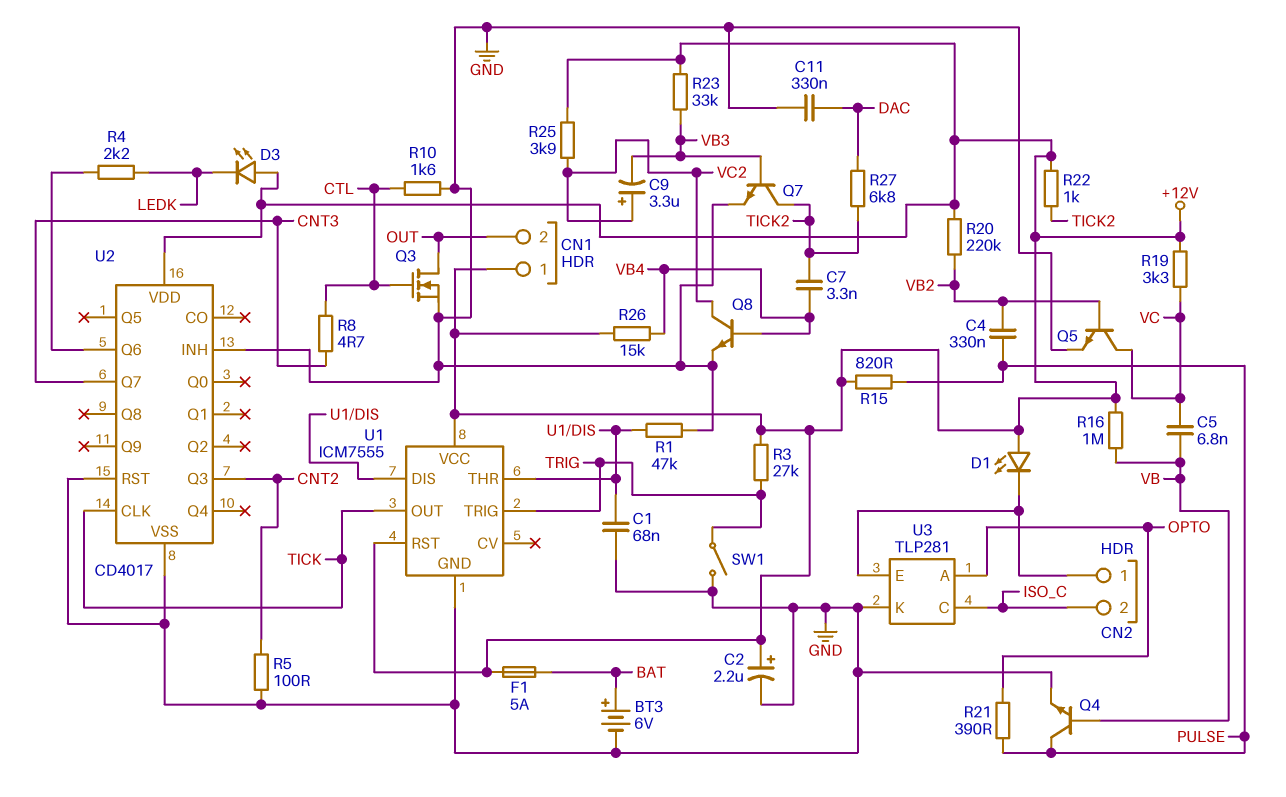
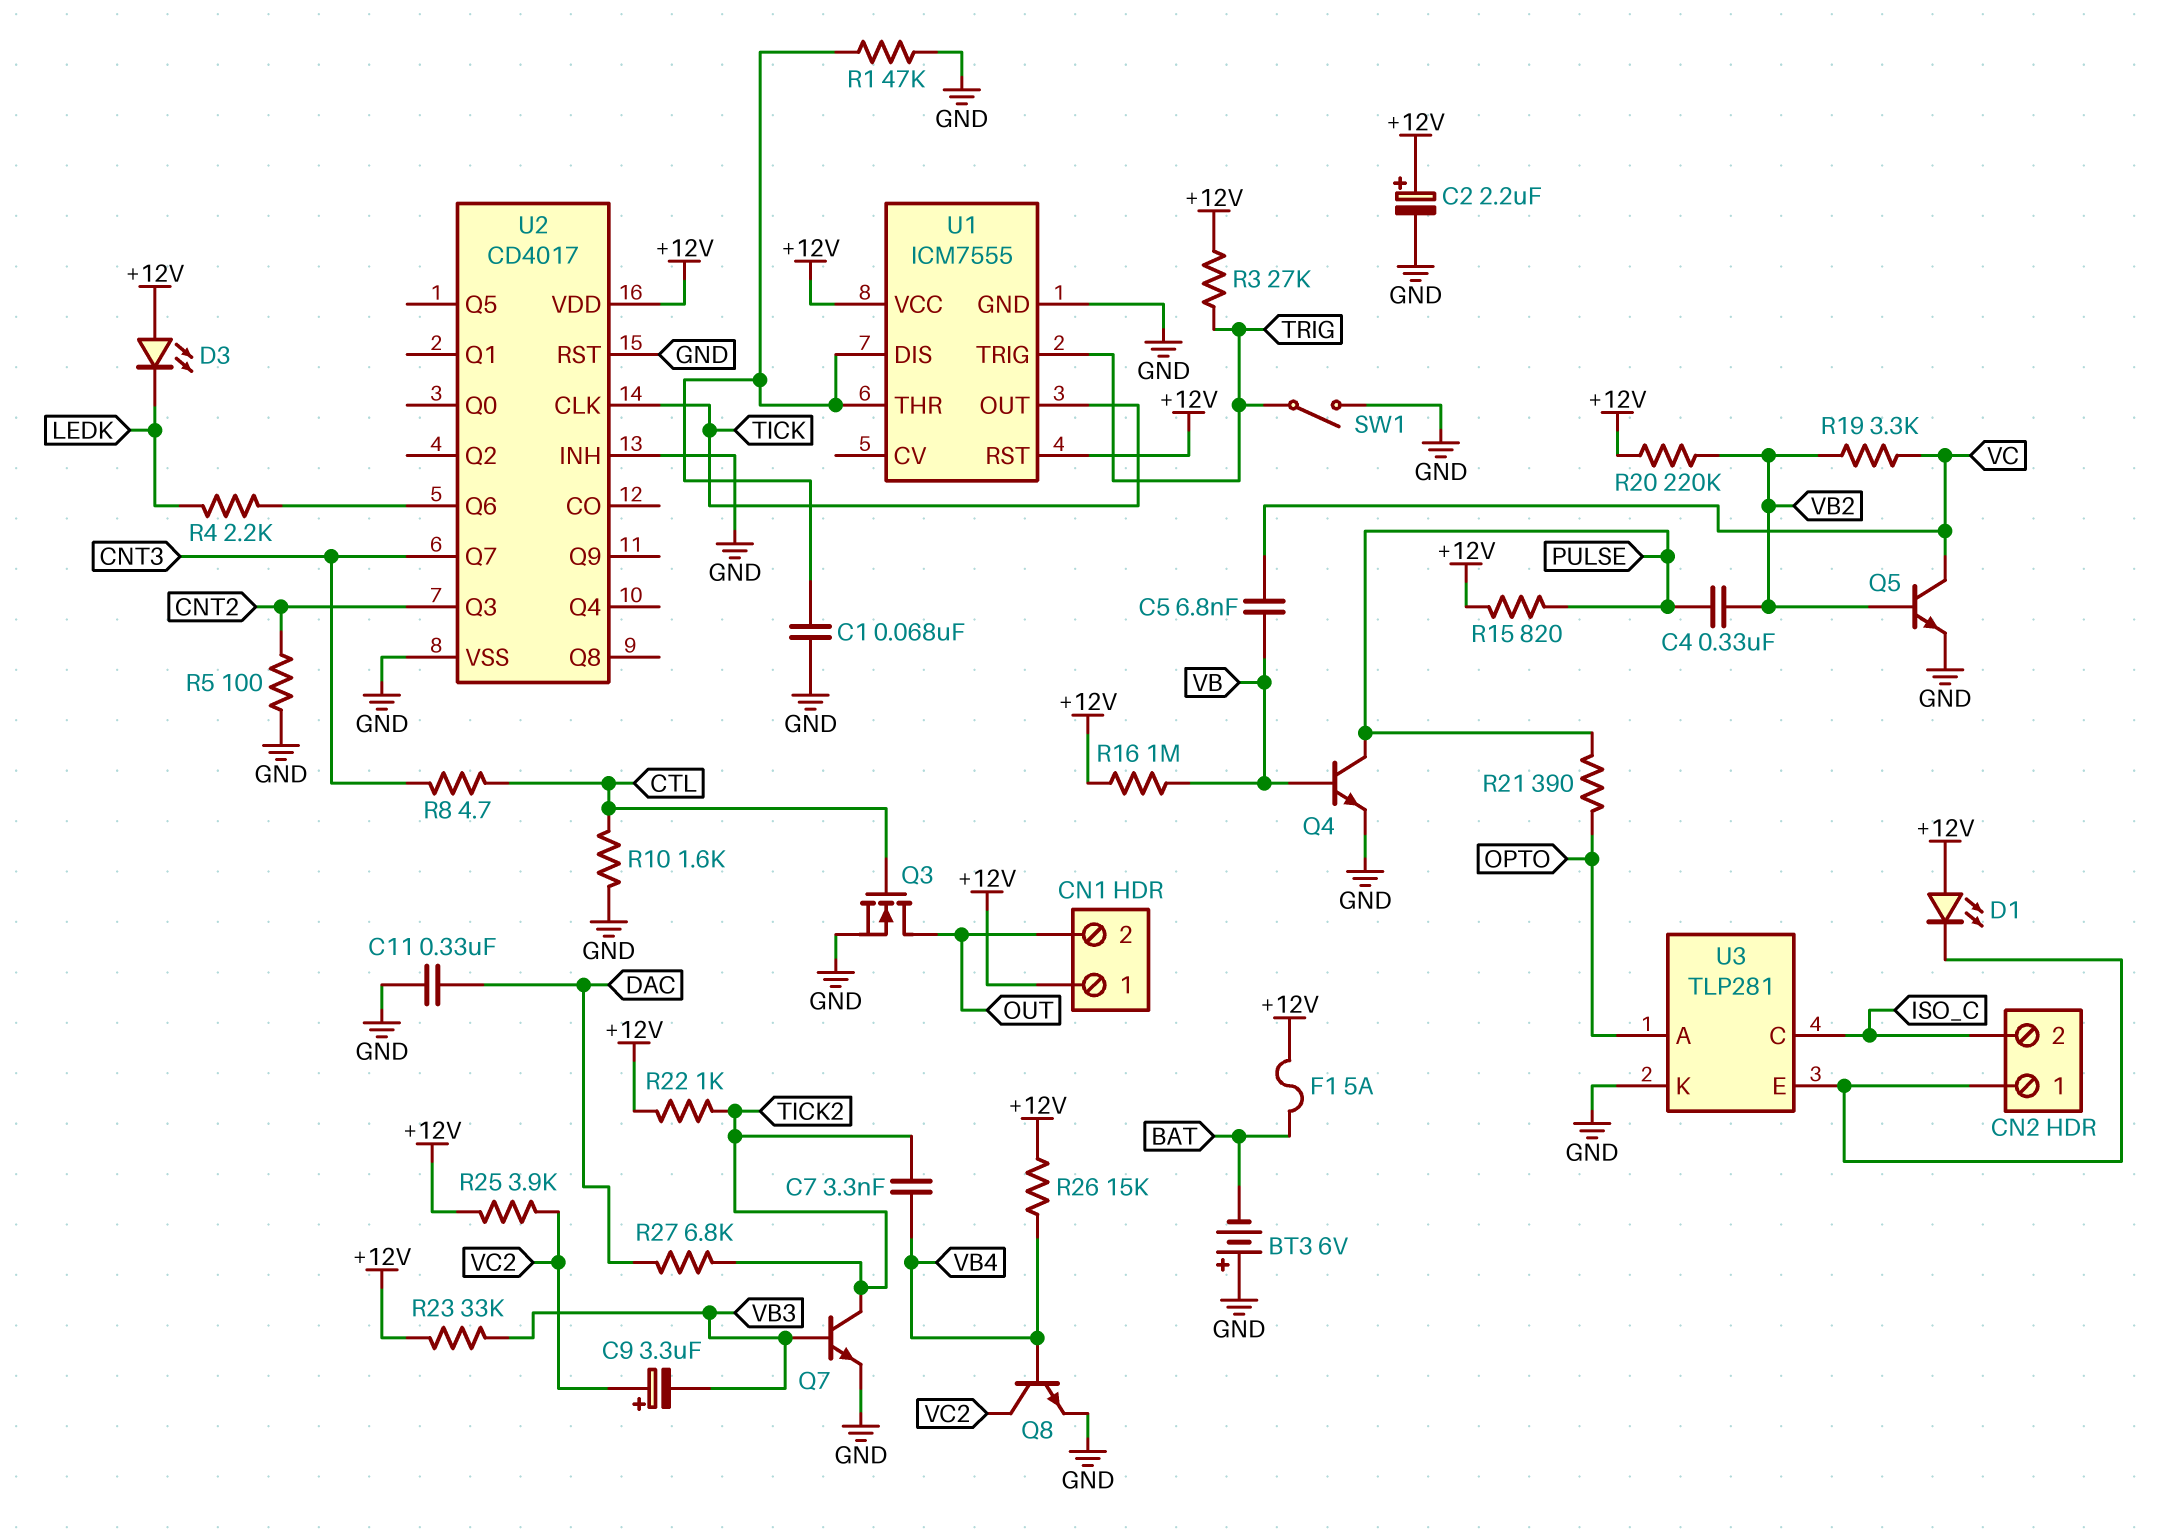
BT3: 6V (plus BAT, minus GND) -> 6V (plus GND, minus BAT)
R19: 3.3k (+12V, VC) -> 3.3k (VB2, VC)

